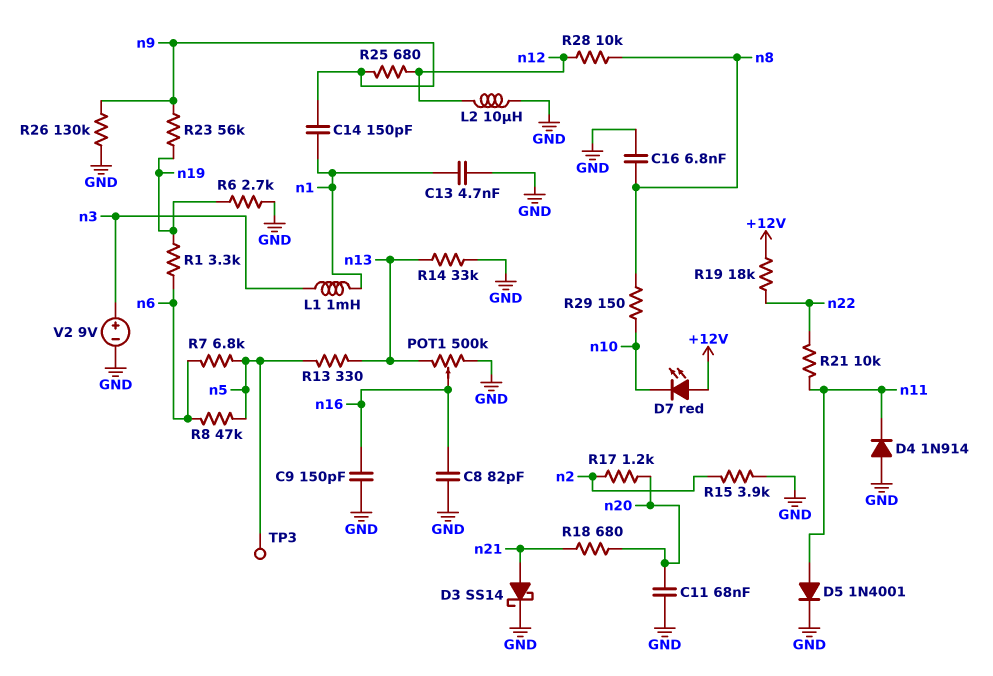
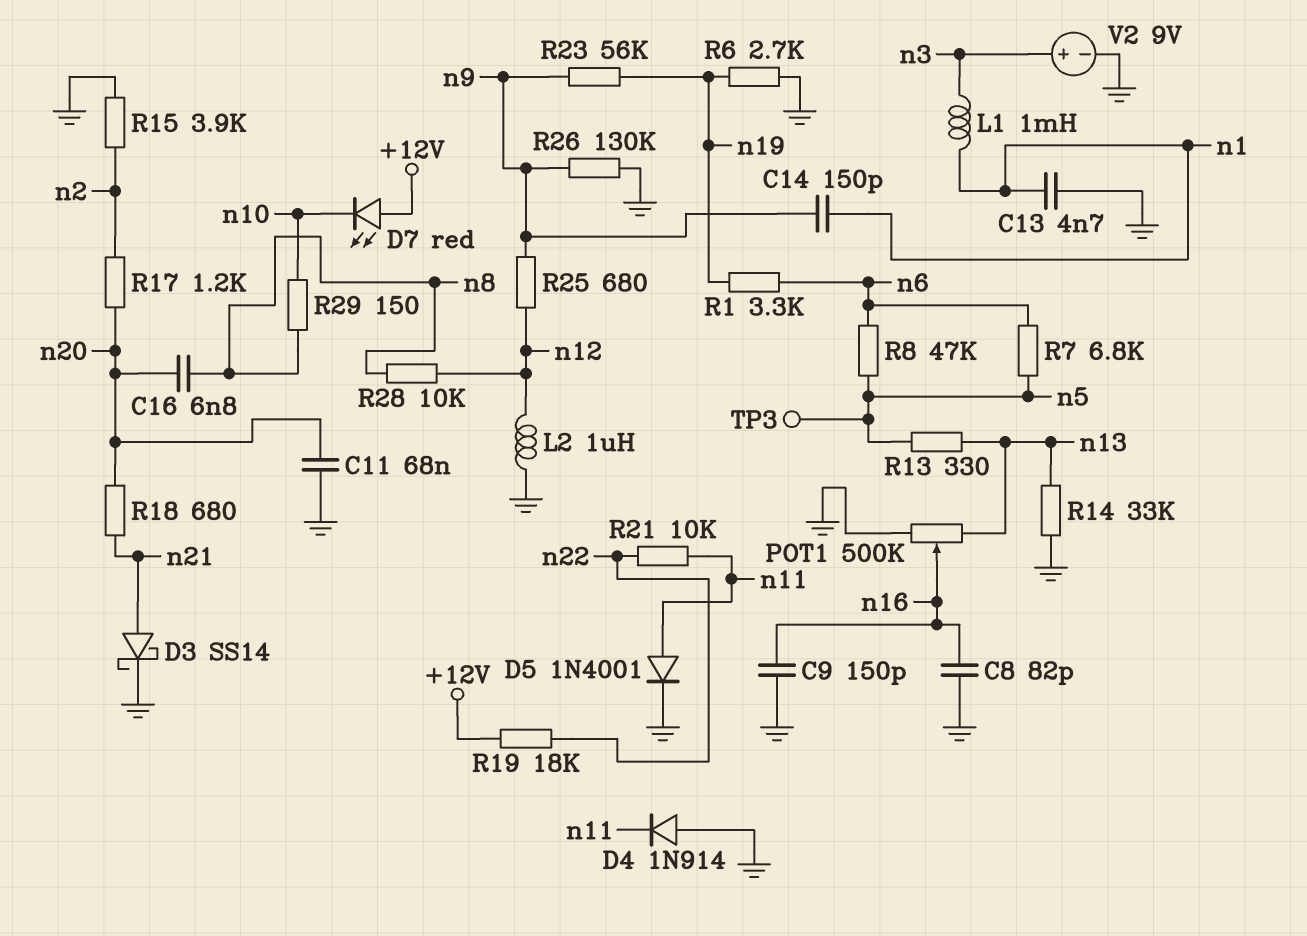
C16: 6.8nF (GND, n8) -> 6.8nF (n8, n20)
L2: 10uH (GND, n12) -> 1uH (GND, n12)

